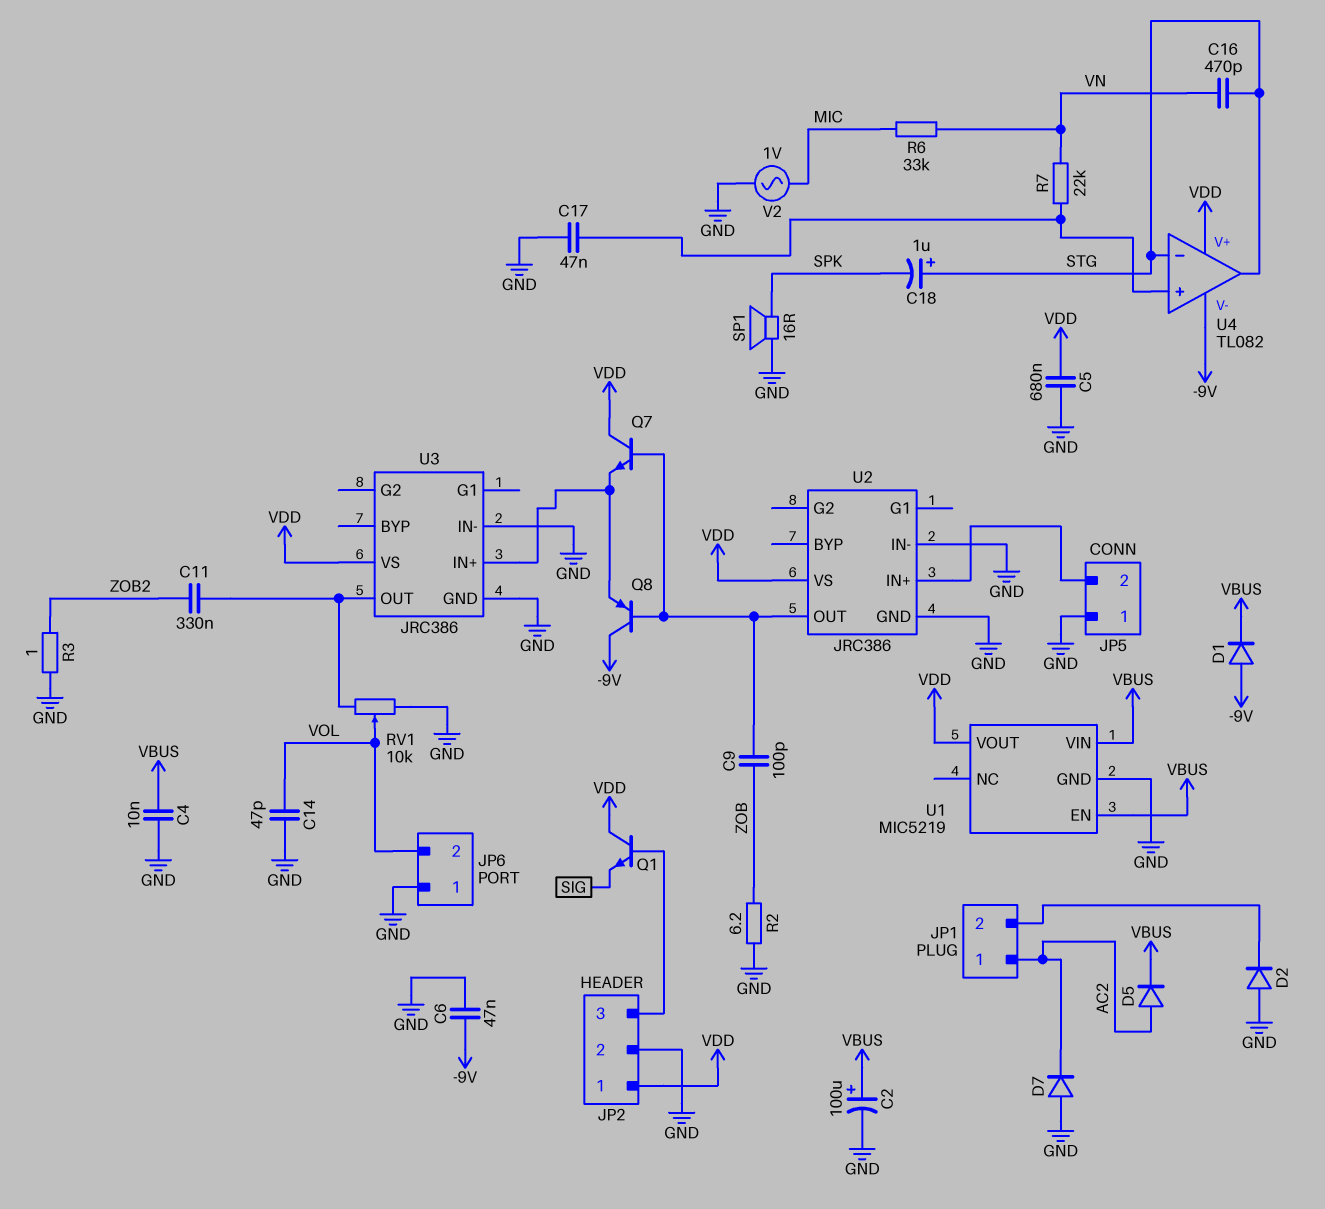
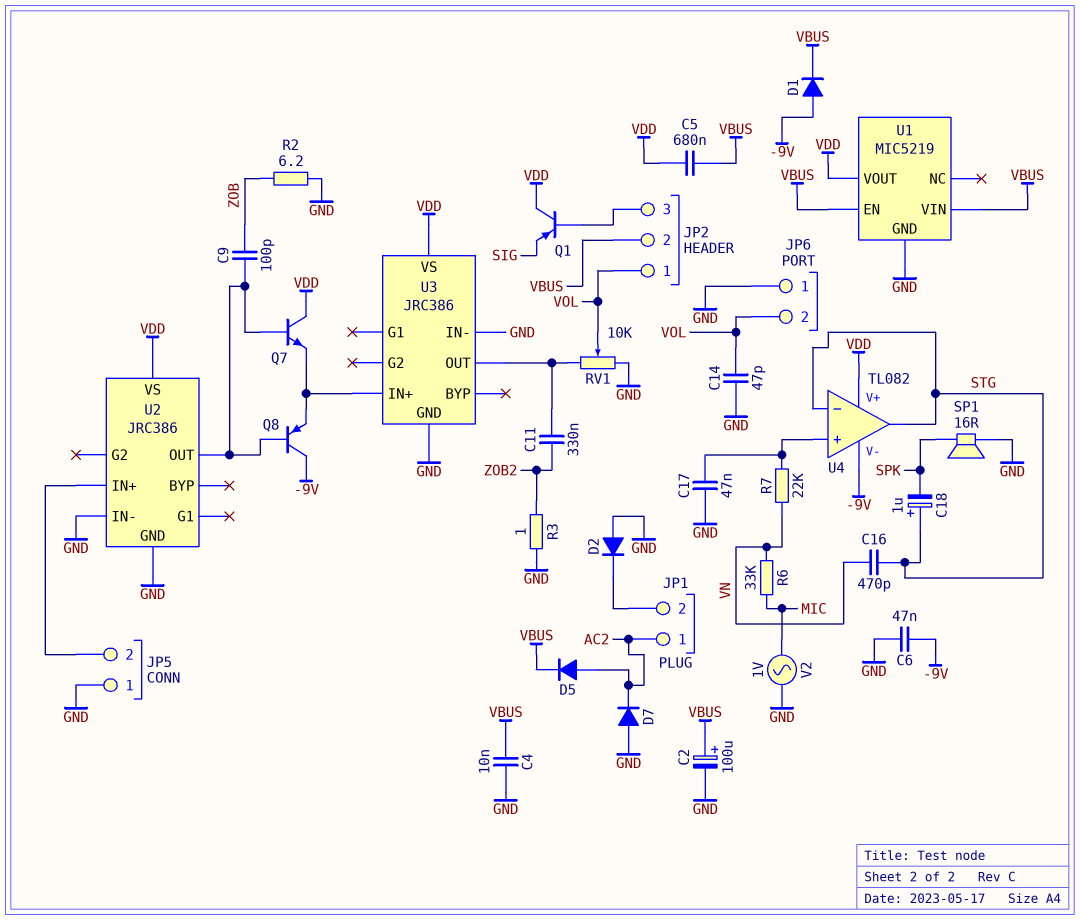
C5: 680nF (GND, VDD) -> 680nF (VBUS, VDD)
JP2 pin 1: VDD -> VOL
JP2 pin 2: GND -> VBUS
Q1: NPN (B JP2/3, C VDD, E SIG) -> PNP (B JP2/3, C VDD, E SIG)

